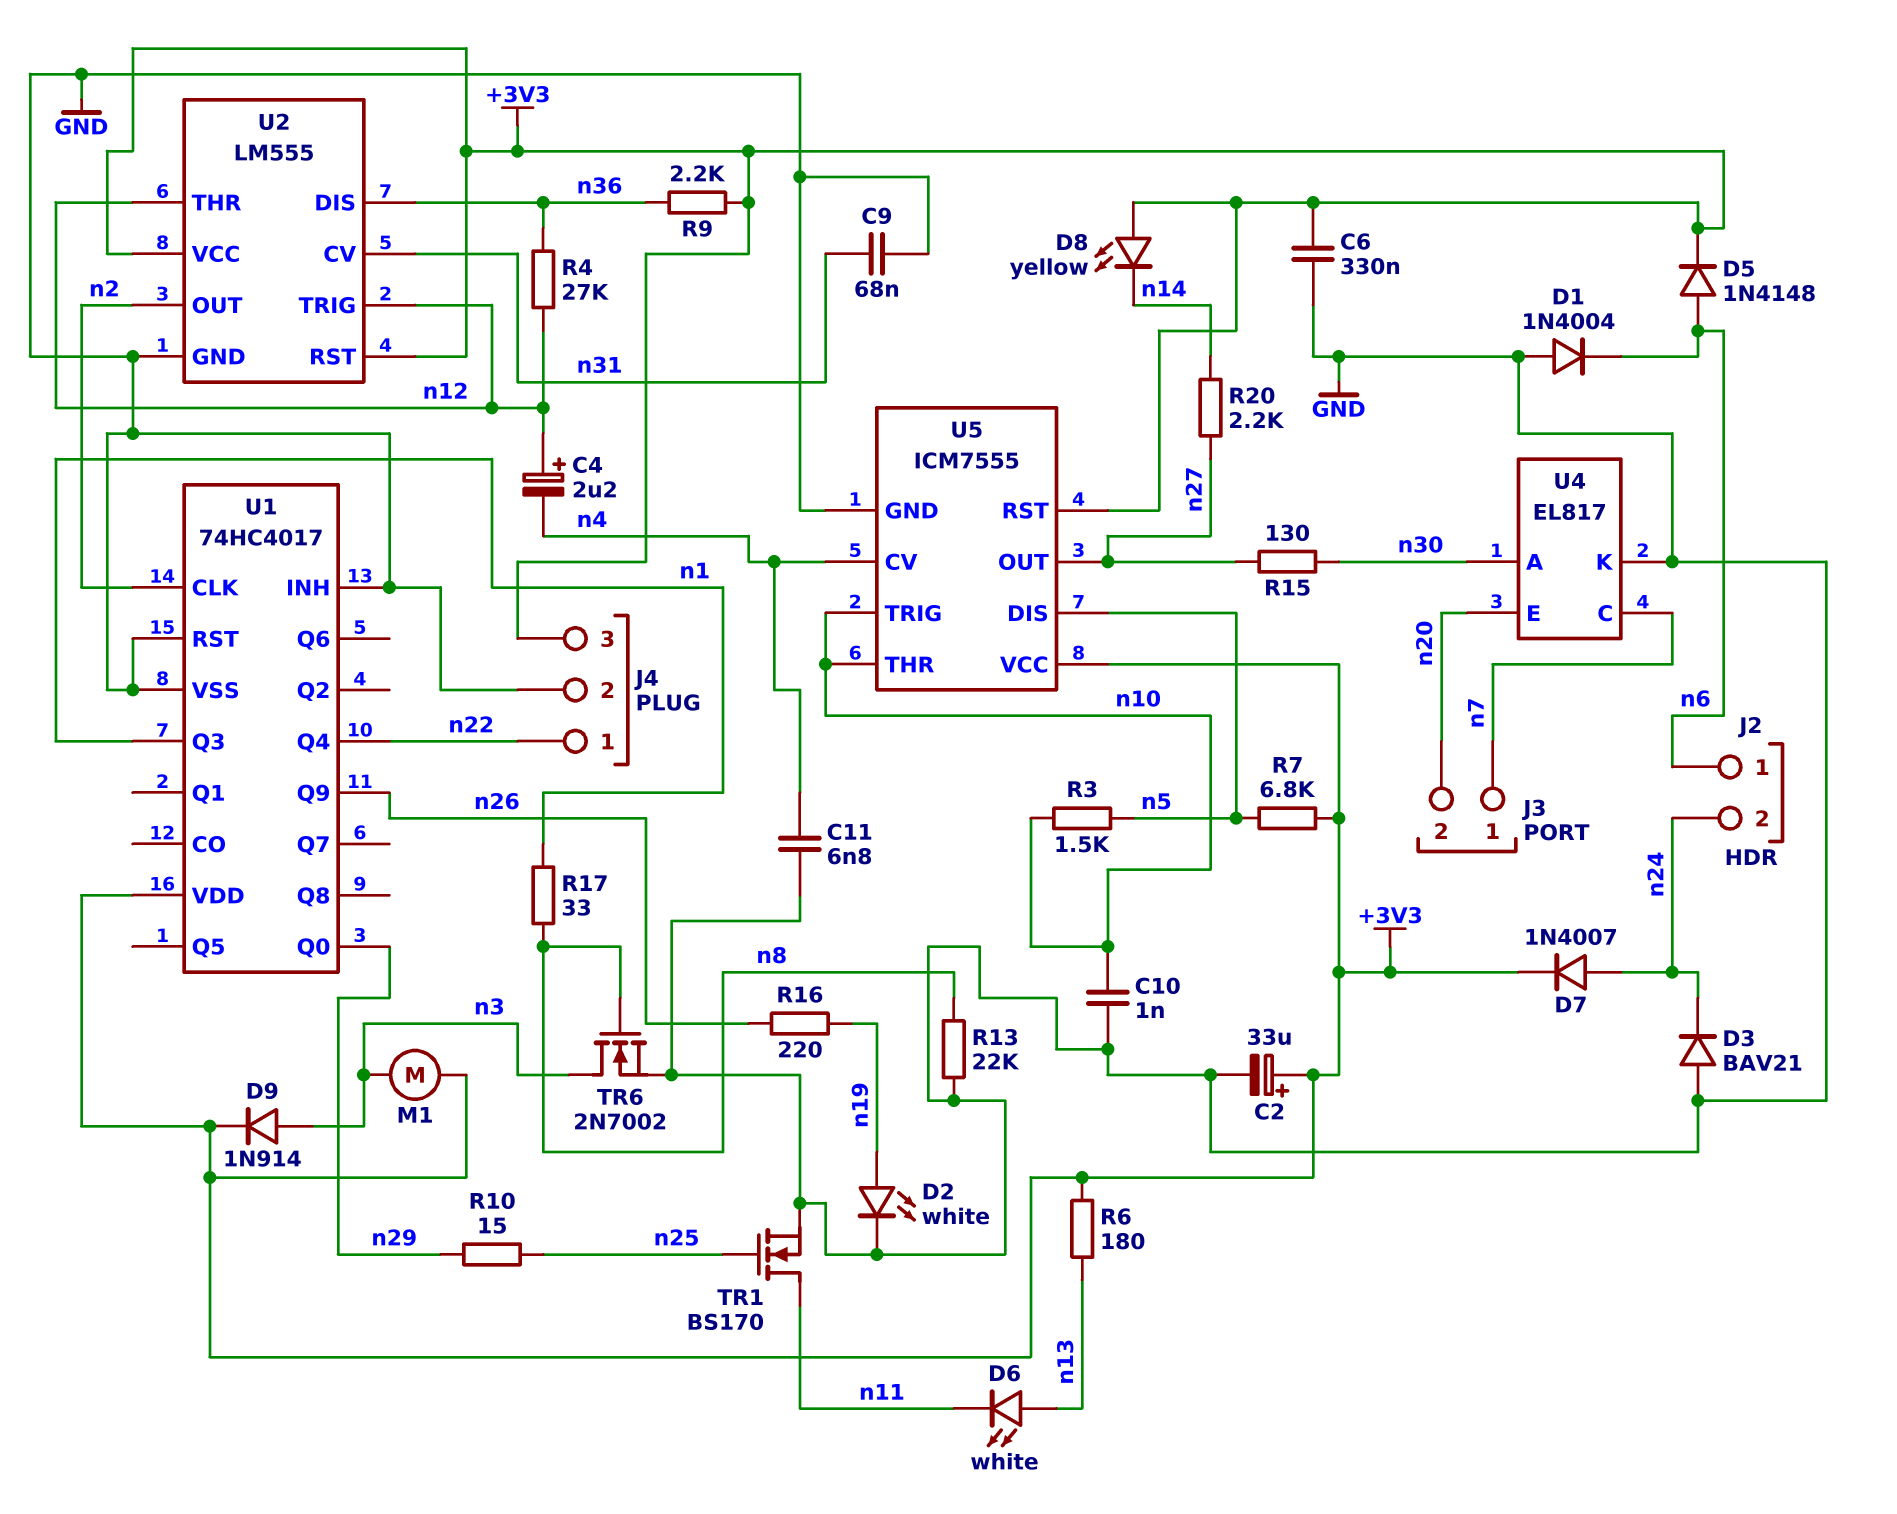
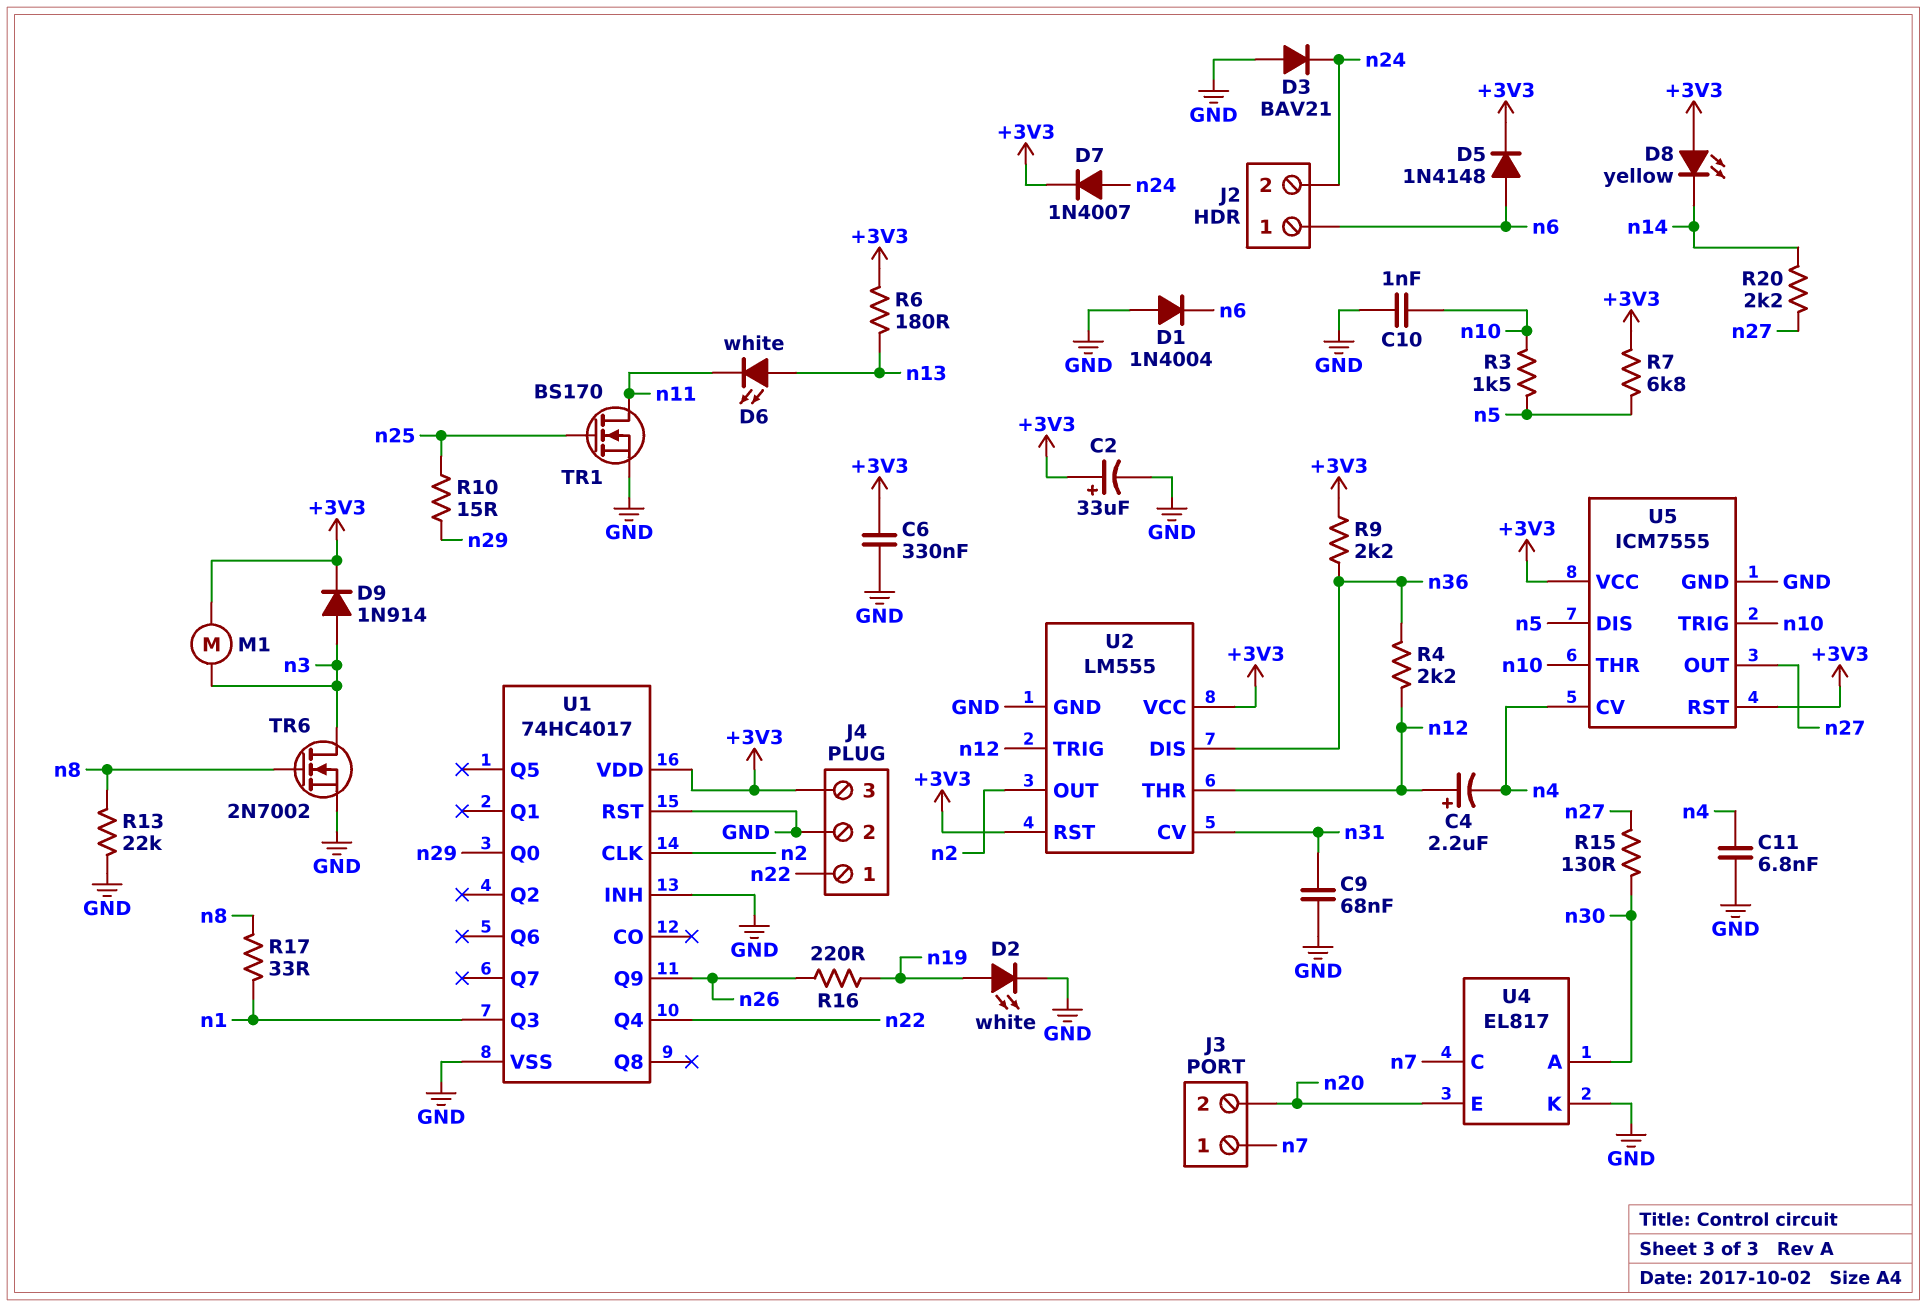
R4: 27k (n12, n36) -> 2.2k (n12, n36)

